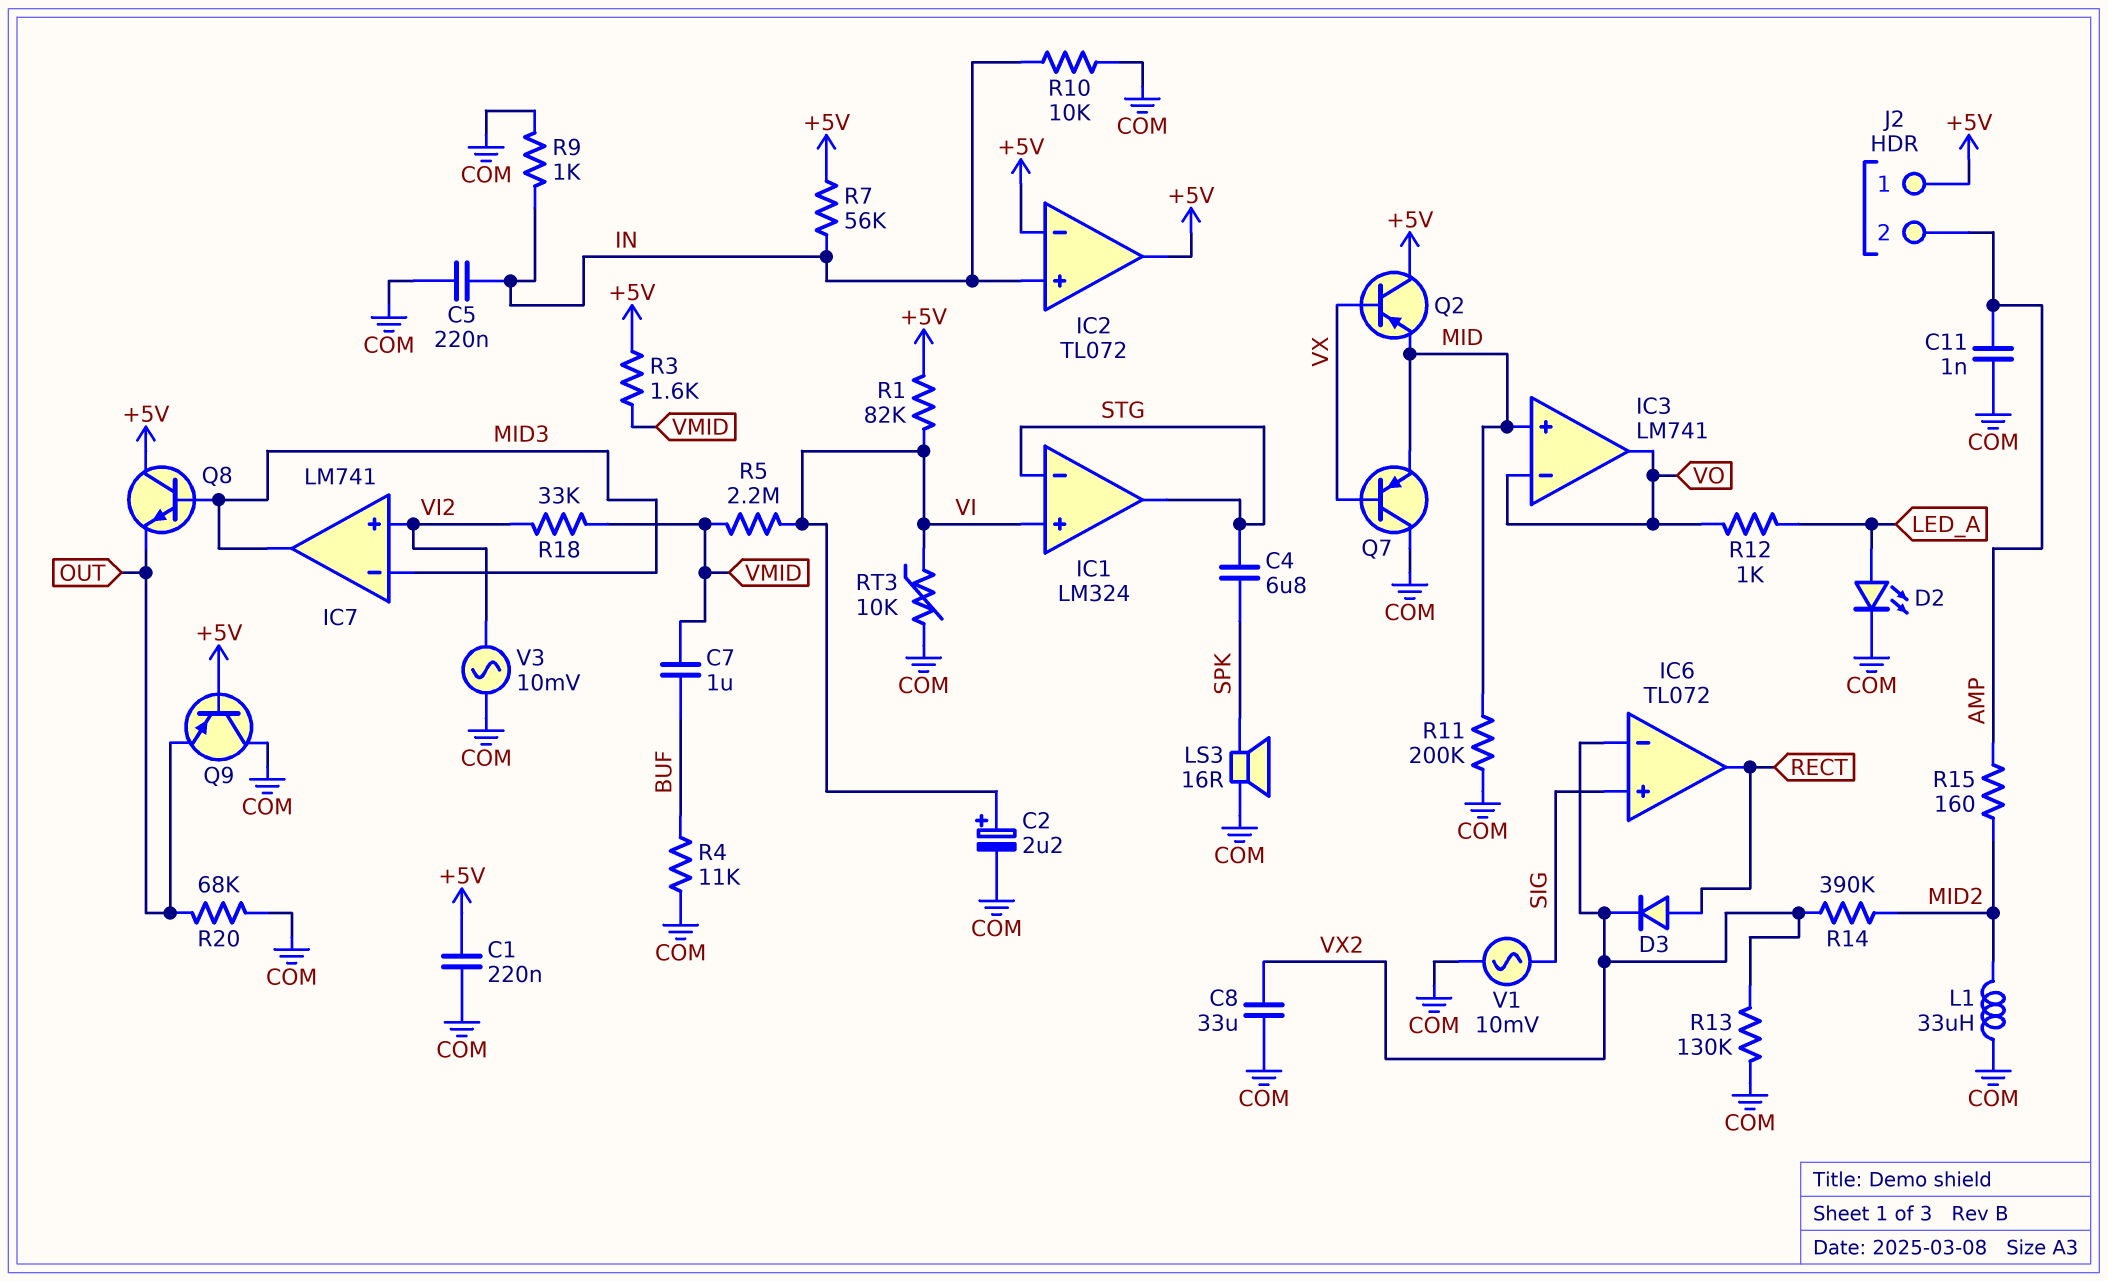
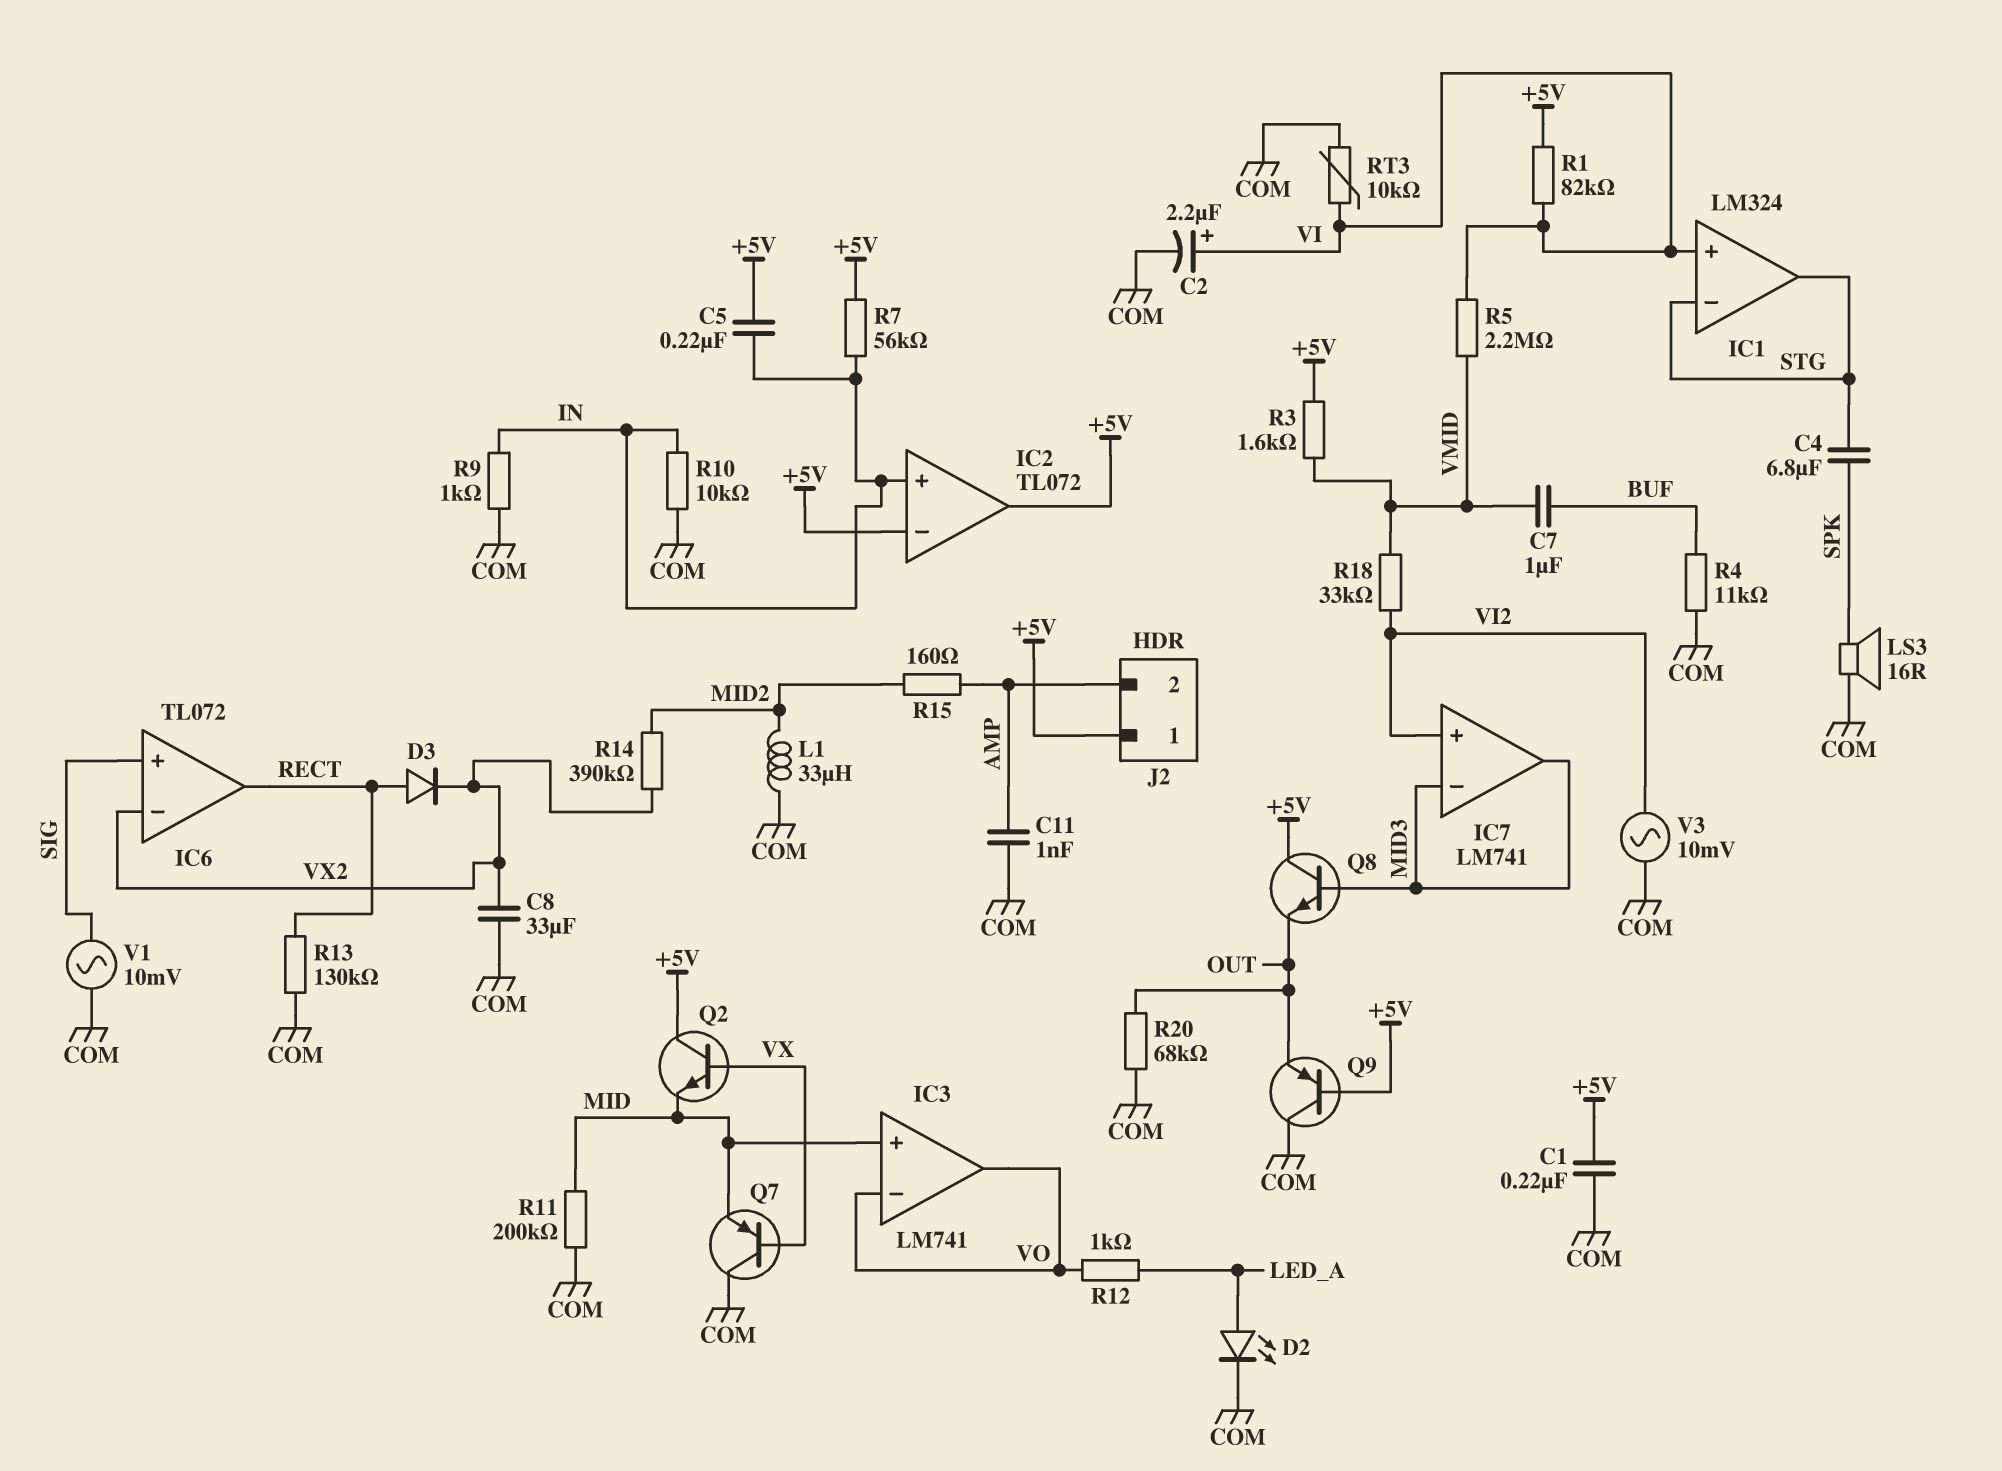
C5: 220nF (COM, IN) -> 220nF (+5V, IN)
Q2: PNP (B VX, C +5V, E MID) -> NPN (B VX, C +5V, E MID)
R13: 130k (COM, VX2) -> 130k (COM, RECT)

